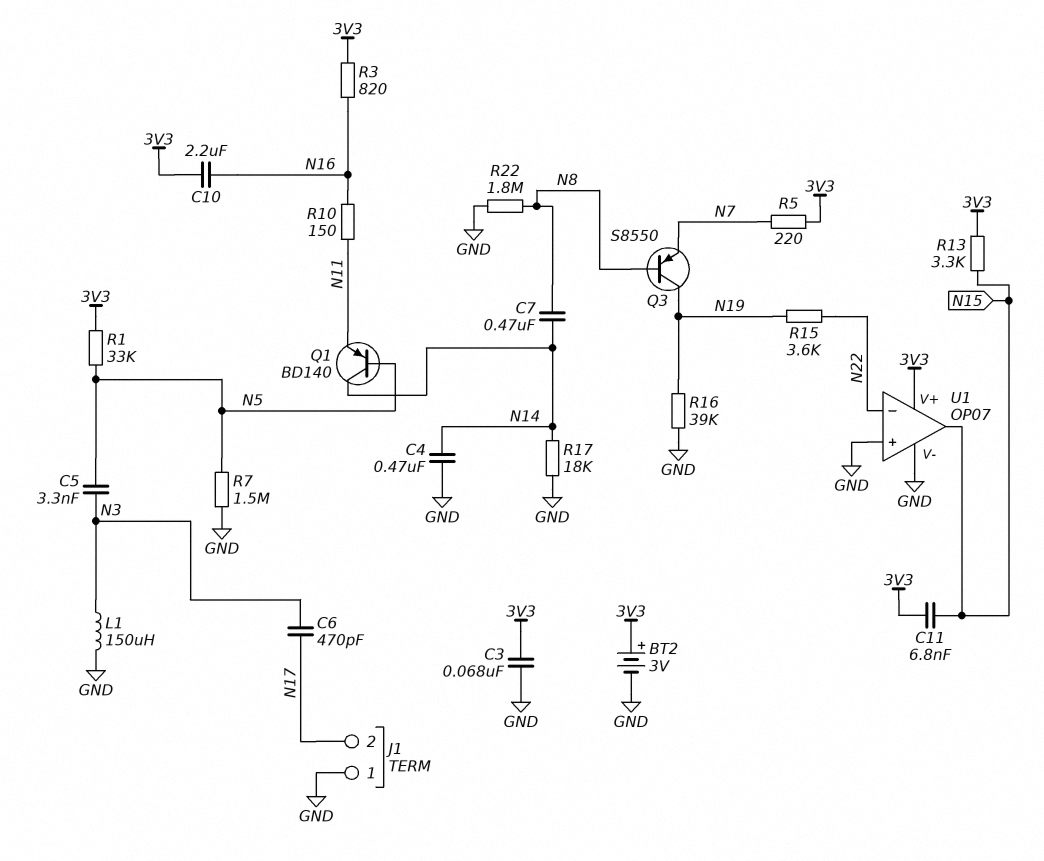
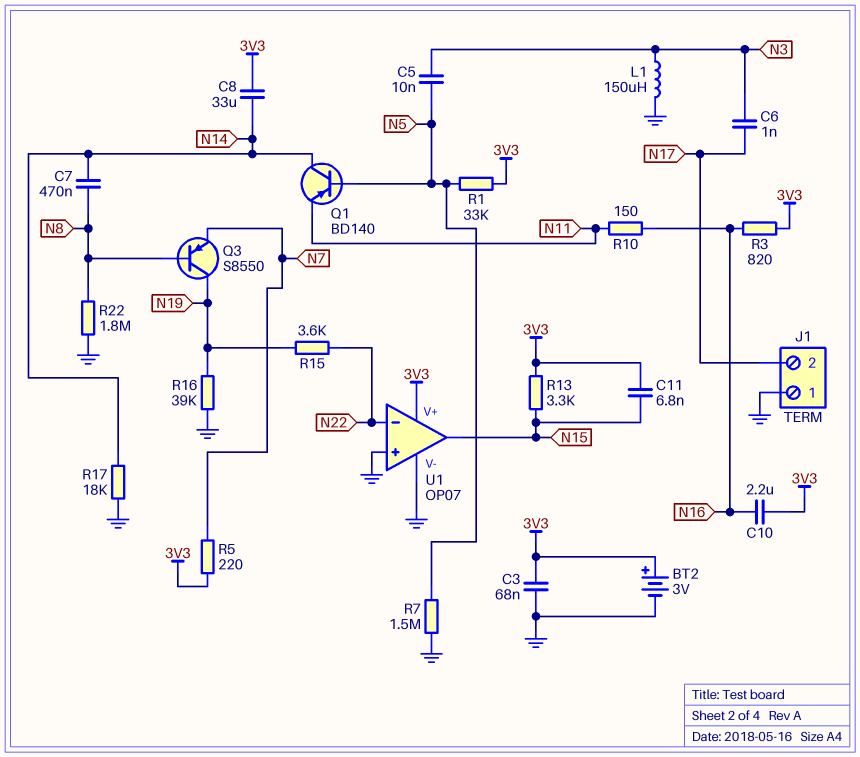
C4: 470nF (GND, N14) -> none
C5: 3.3nF (N3, N5) -> 10nF (N3, N5)
C6: 470pF (N3, N17) -> 1nF (N3, N17)
C8: none -> 33uF (3V3, N14)

